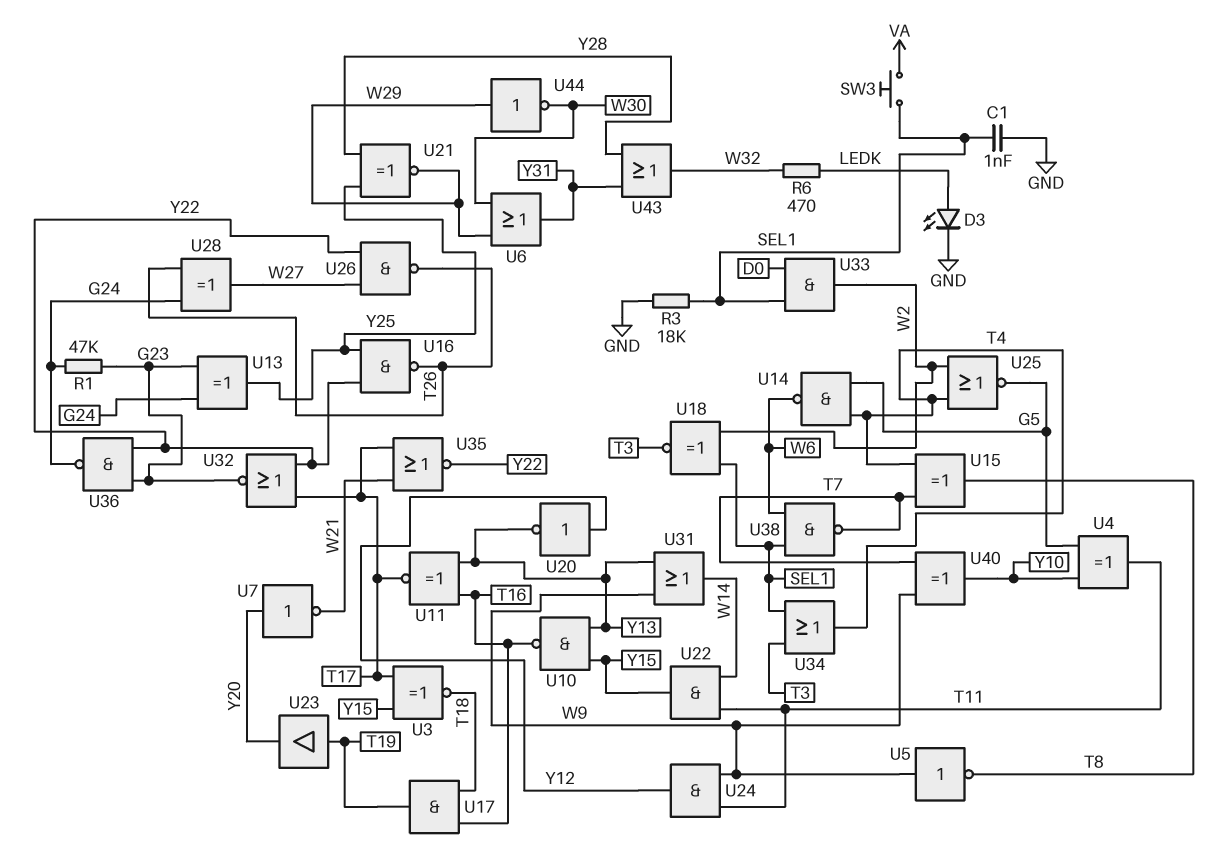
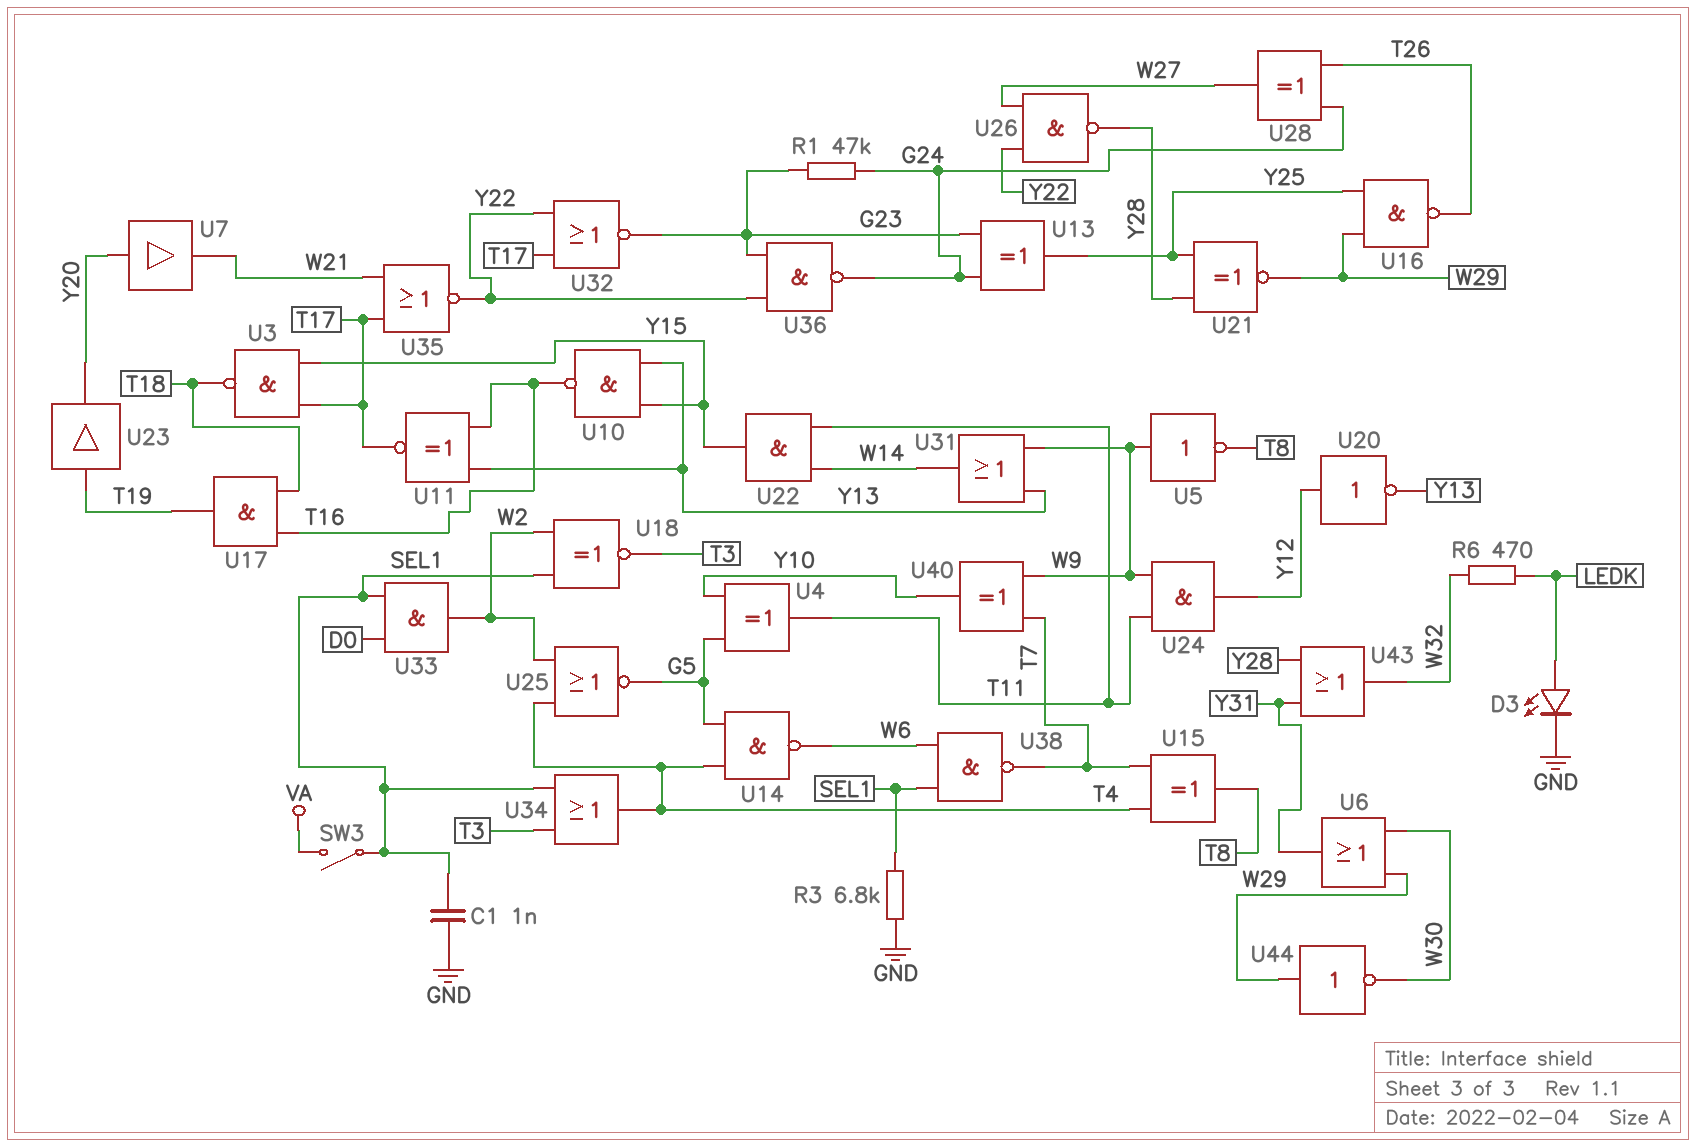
R3: 18k (GND, SEL1) -> 6.8k (GND, SEL1)
SW3: button (SEL1, VA) -> switch (SEL1, VA)
U3: XNOR (in T17, in Y15, out T18) -> NAND (in T17, in Y15, out T18)
U7: NOT (in Y20, out W21) -> buffer (in Y20, out W21)
U16: NAND (in Y22, in Y25, out T26) -> NAND (in W29, in Y25, out T26)
U26: NAND (in W27, in Y22, out T26) -> NAND (in W27, in Y22, out Y28)

